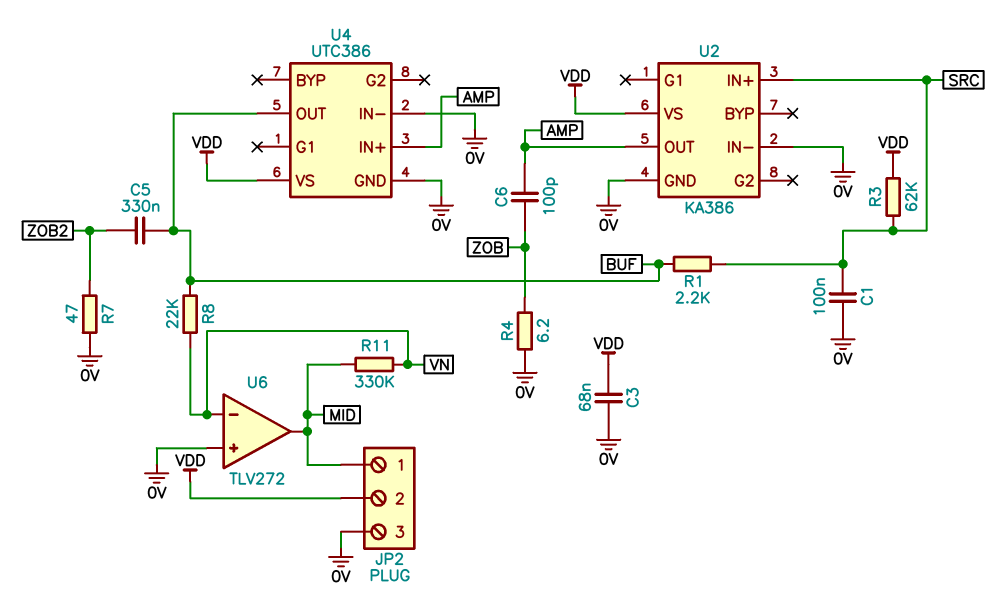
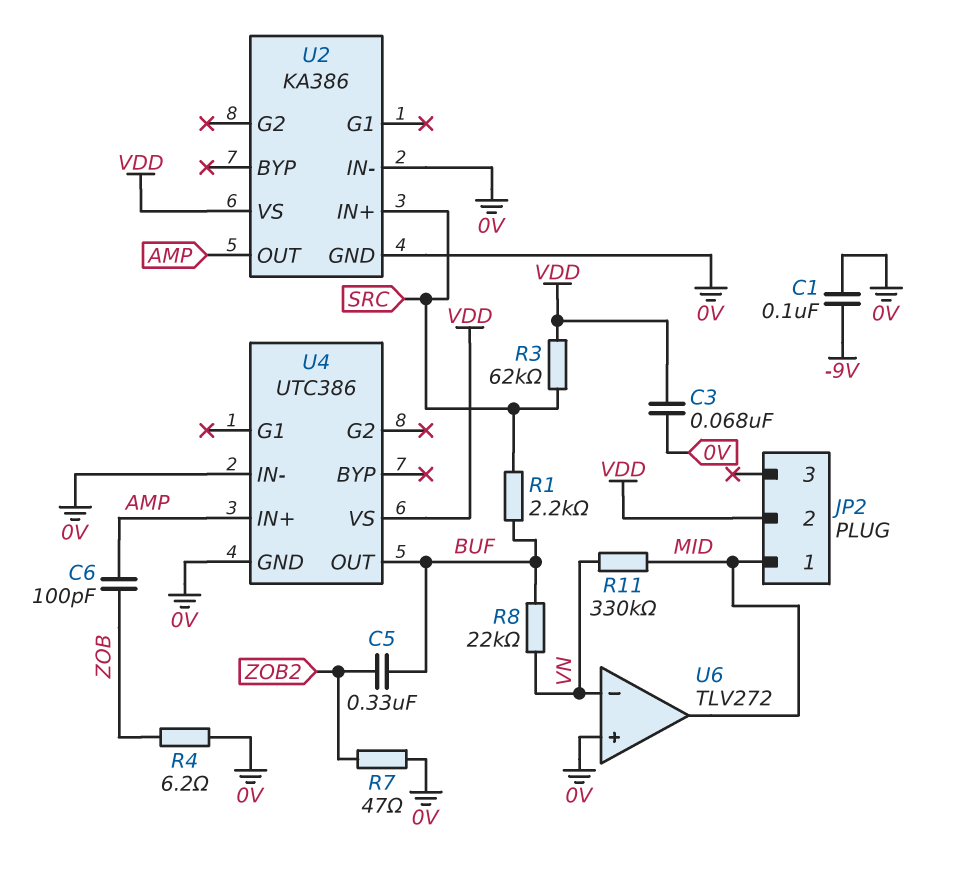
C1: 100nF (0V, SRC) -> 100nF (-9V, 0V)
JP2 pin 3: 0V -> none

